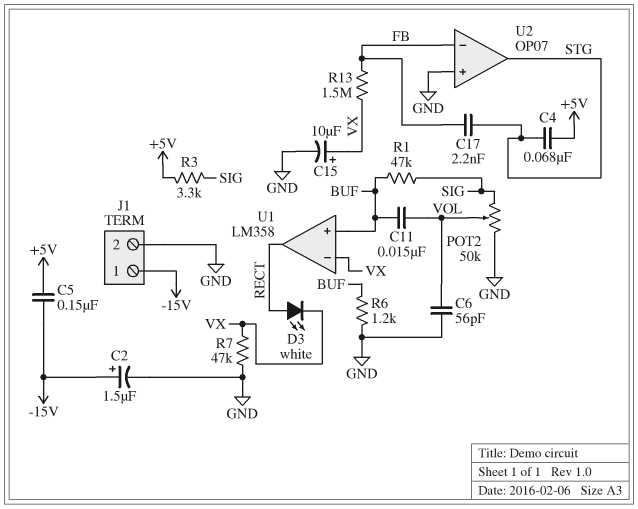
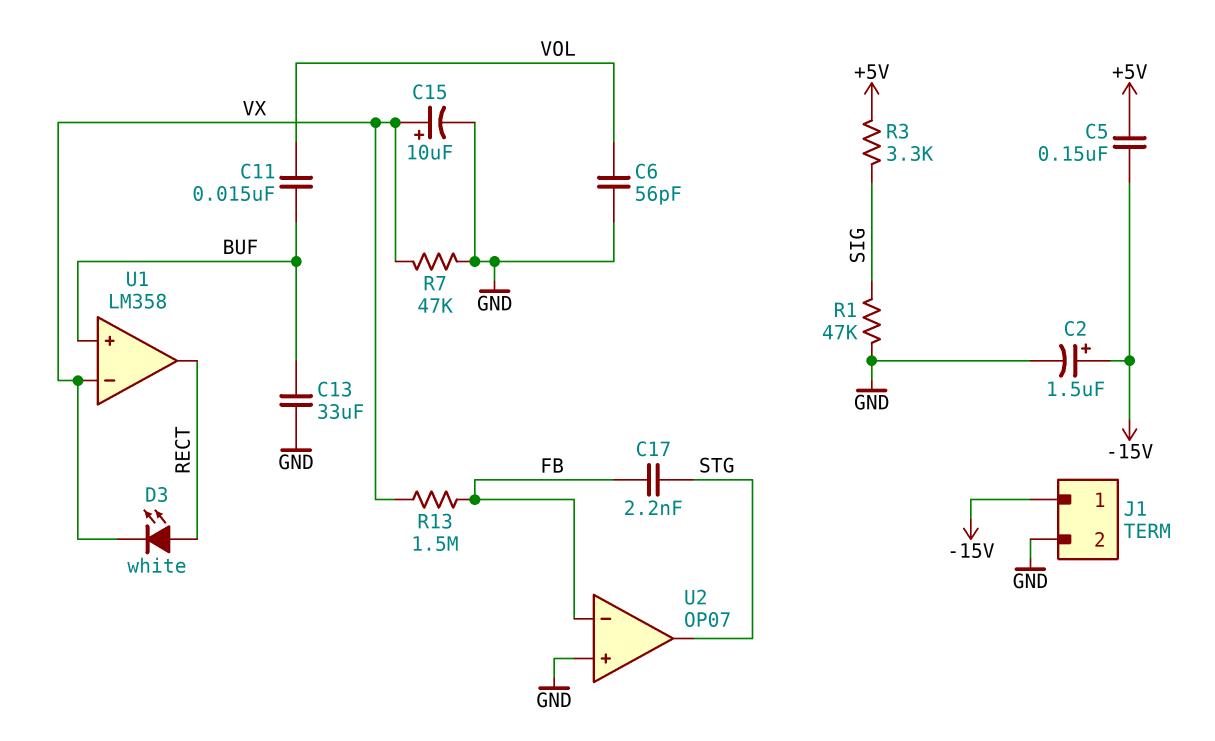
C4: 68nF (+5V, STG) -> none
C13: none -> 33uF (BUF, GND)
POT2: 50k (GND, SIG, wiper VOL) -> none
R1: 47k (BUF, SIG) -> 47k (GND, SIG)
R6: 1.2k (BUF, GND) -> none

